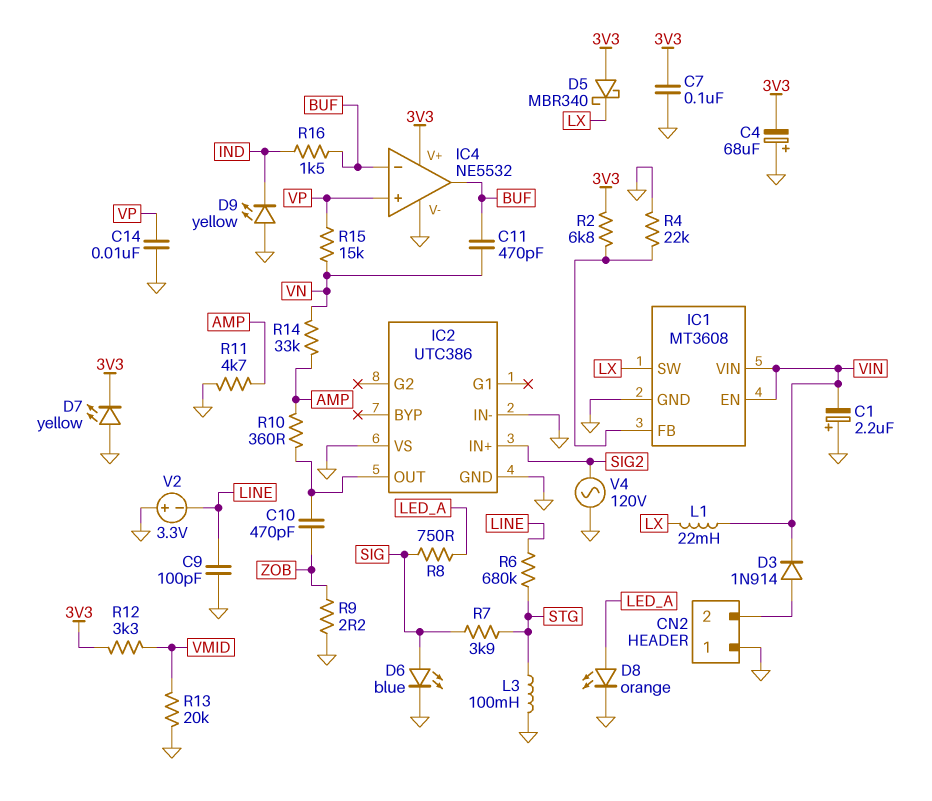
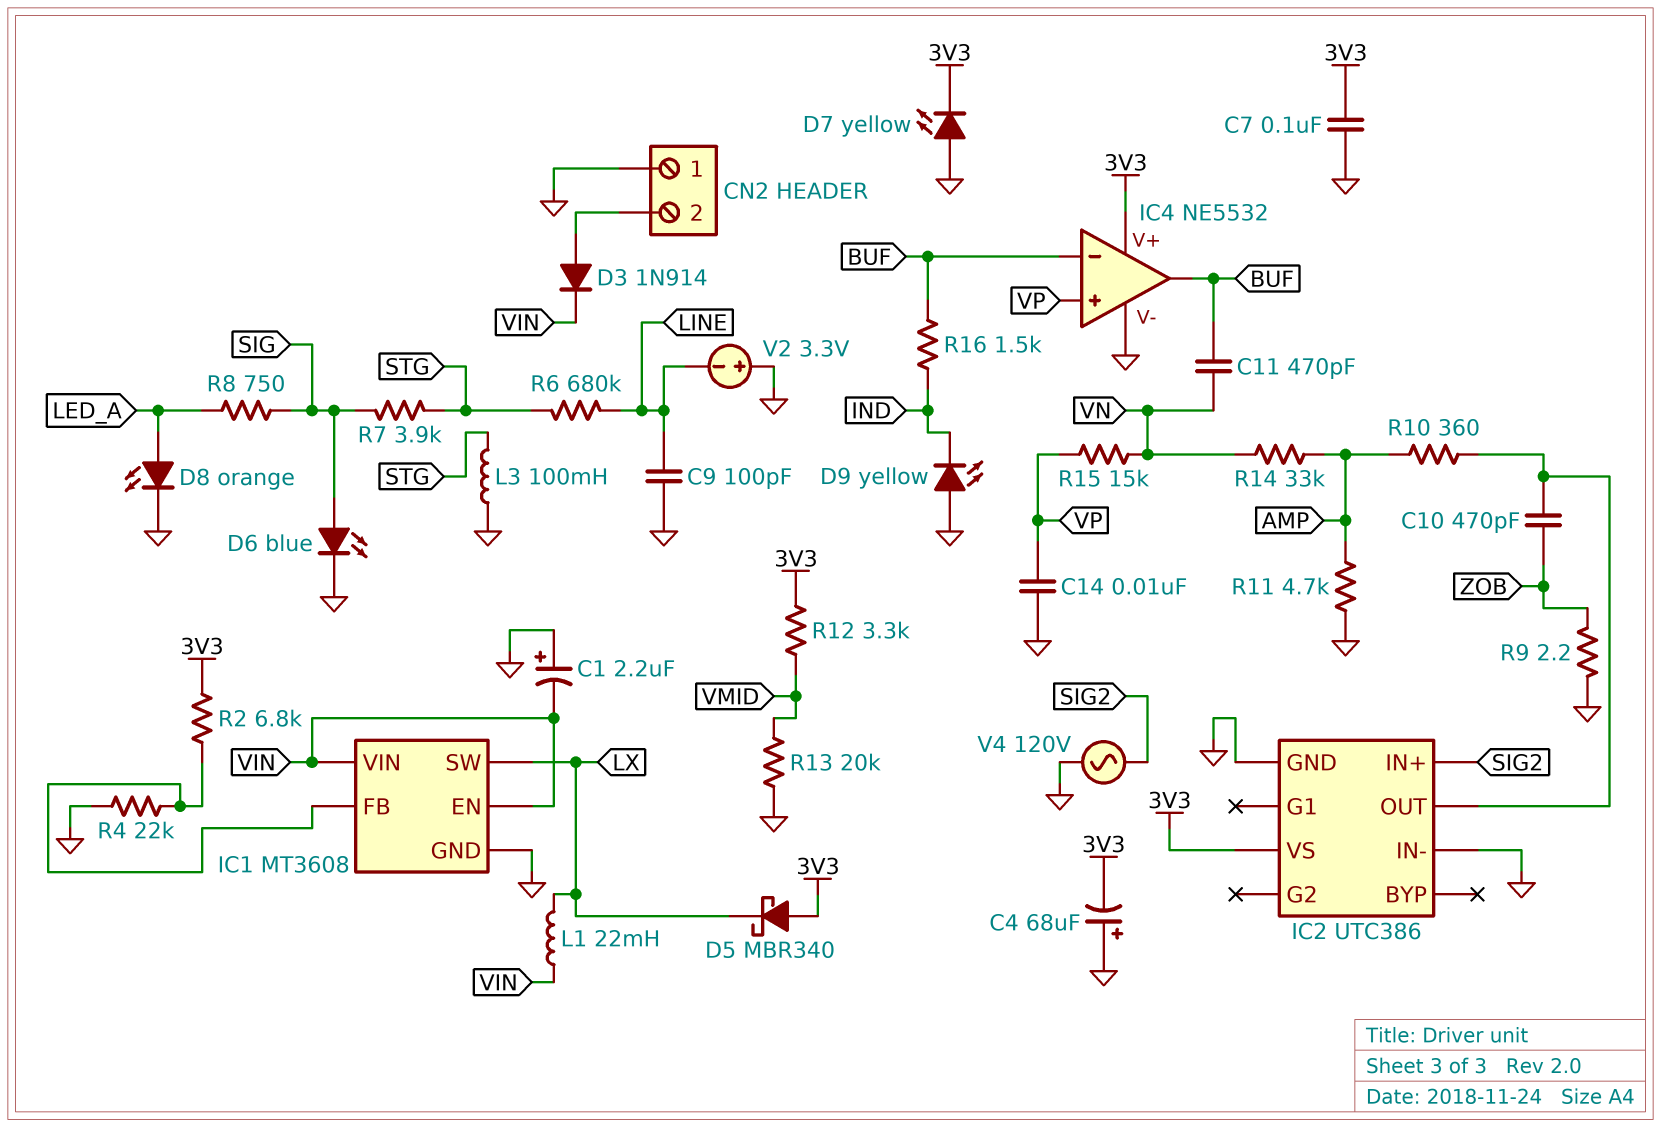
IC2 pin VS: GND -> 3V3

